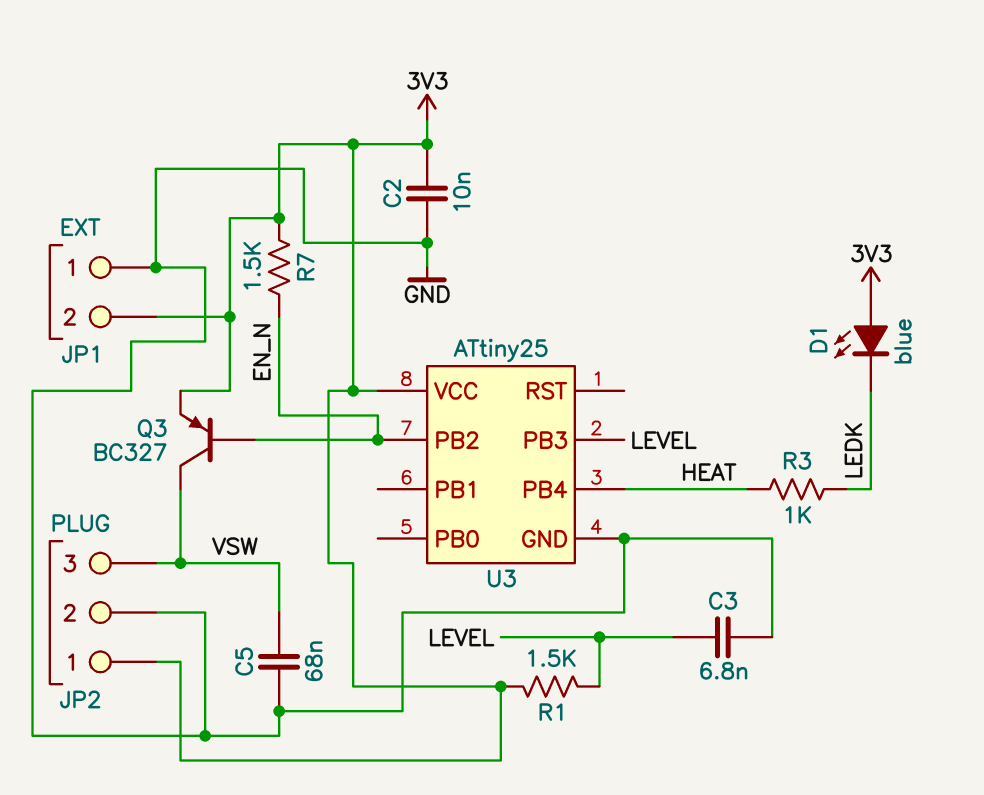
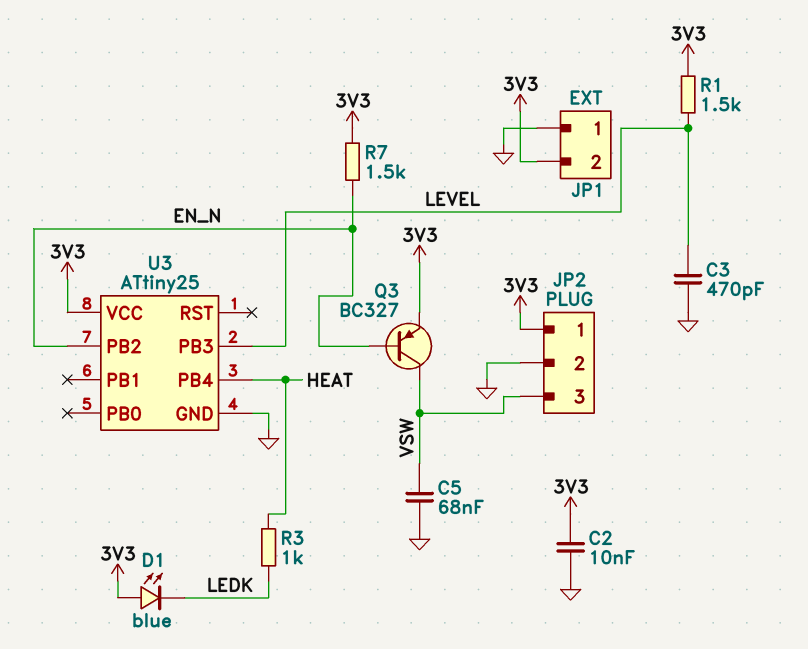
C3: 6.8nF (GND, LEVEL) -> 470pF (GND, LEVEL)

